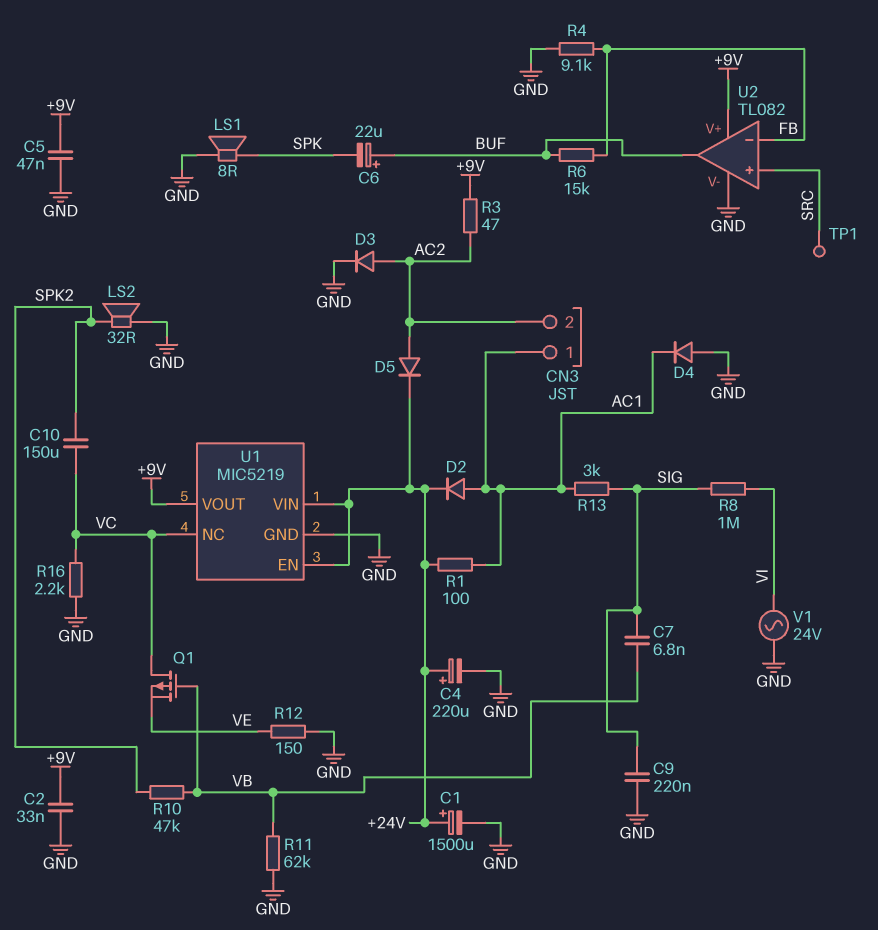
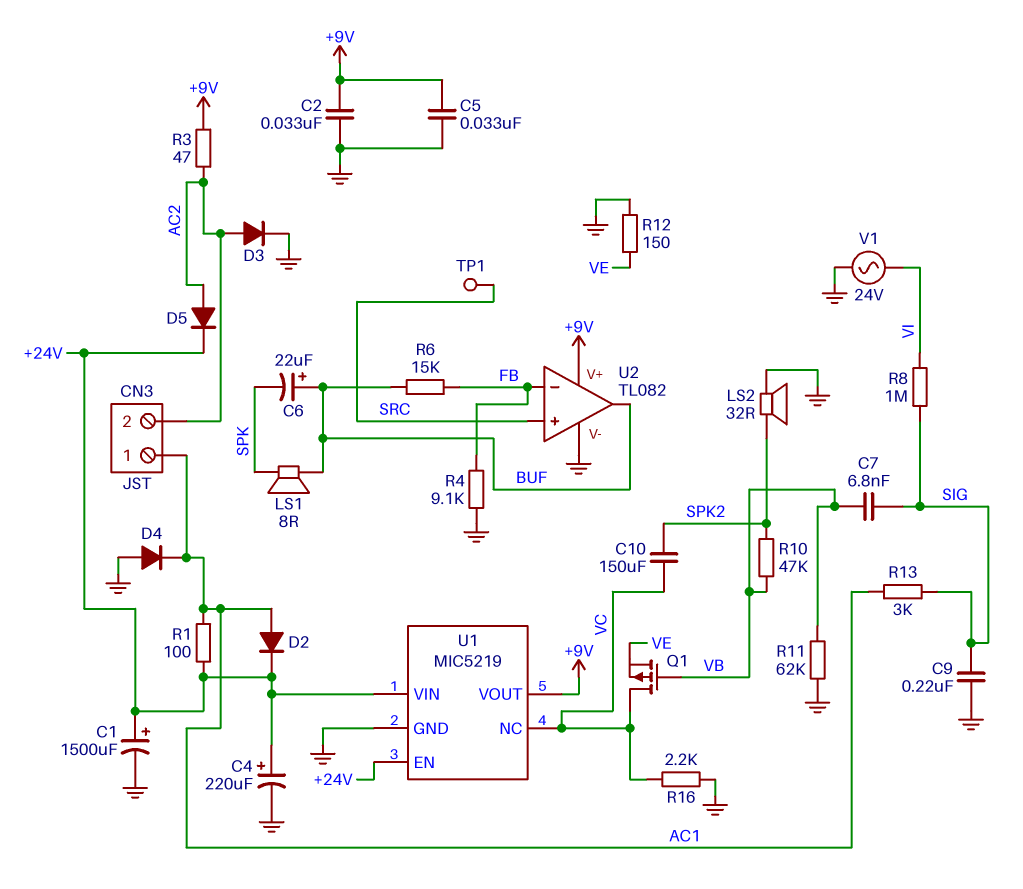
C5: 47nF (+9V, GND) -> 33nF (+9V, GND)
LS1: speaker 8R (GND, SPK) -> speaker 8R (BUF, SPK)

